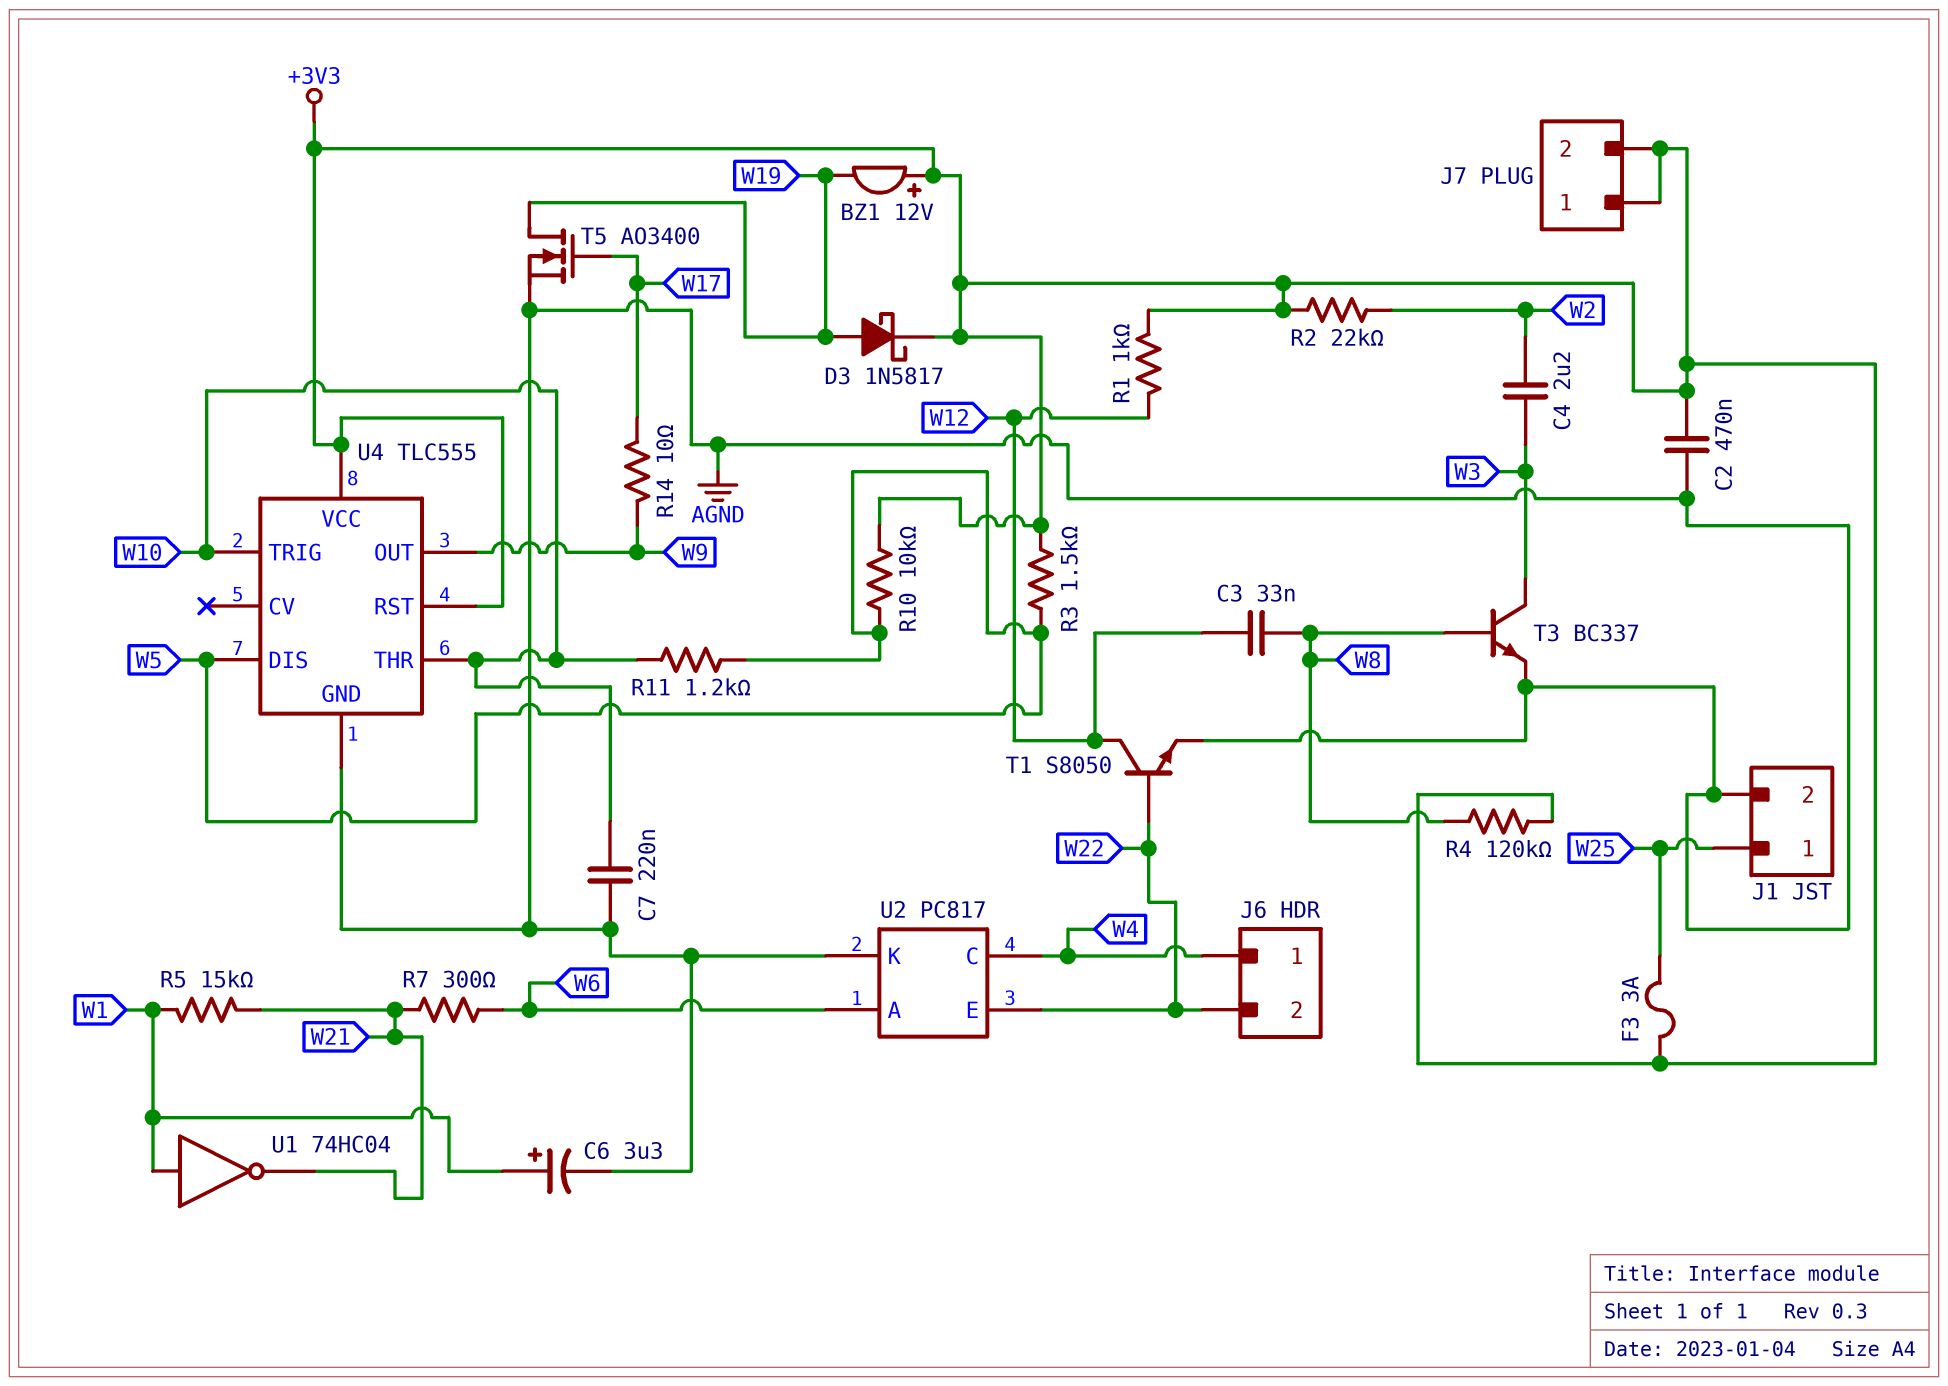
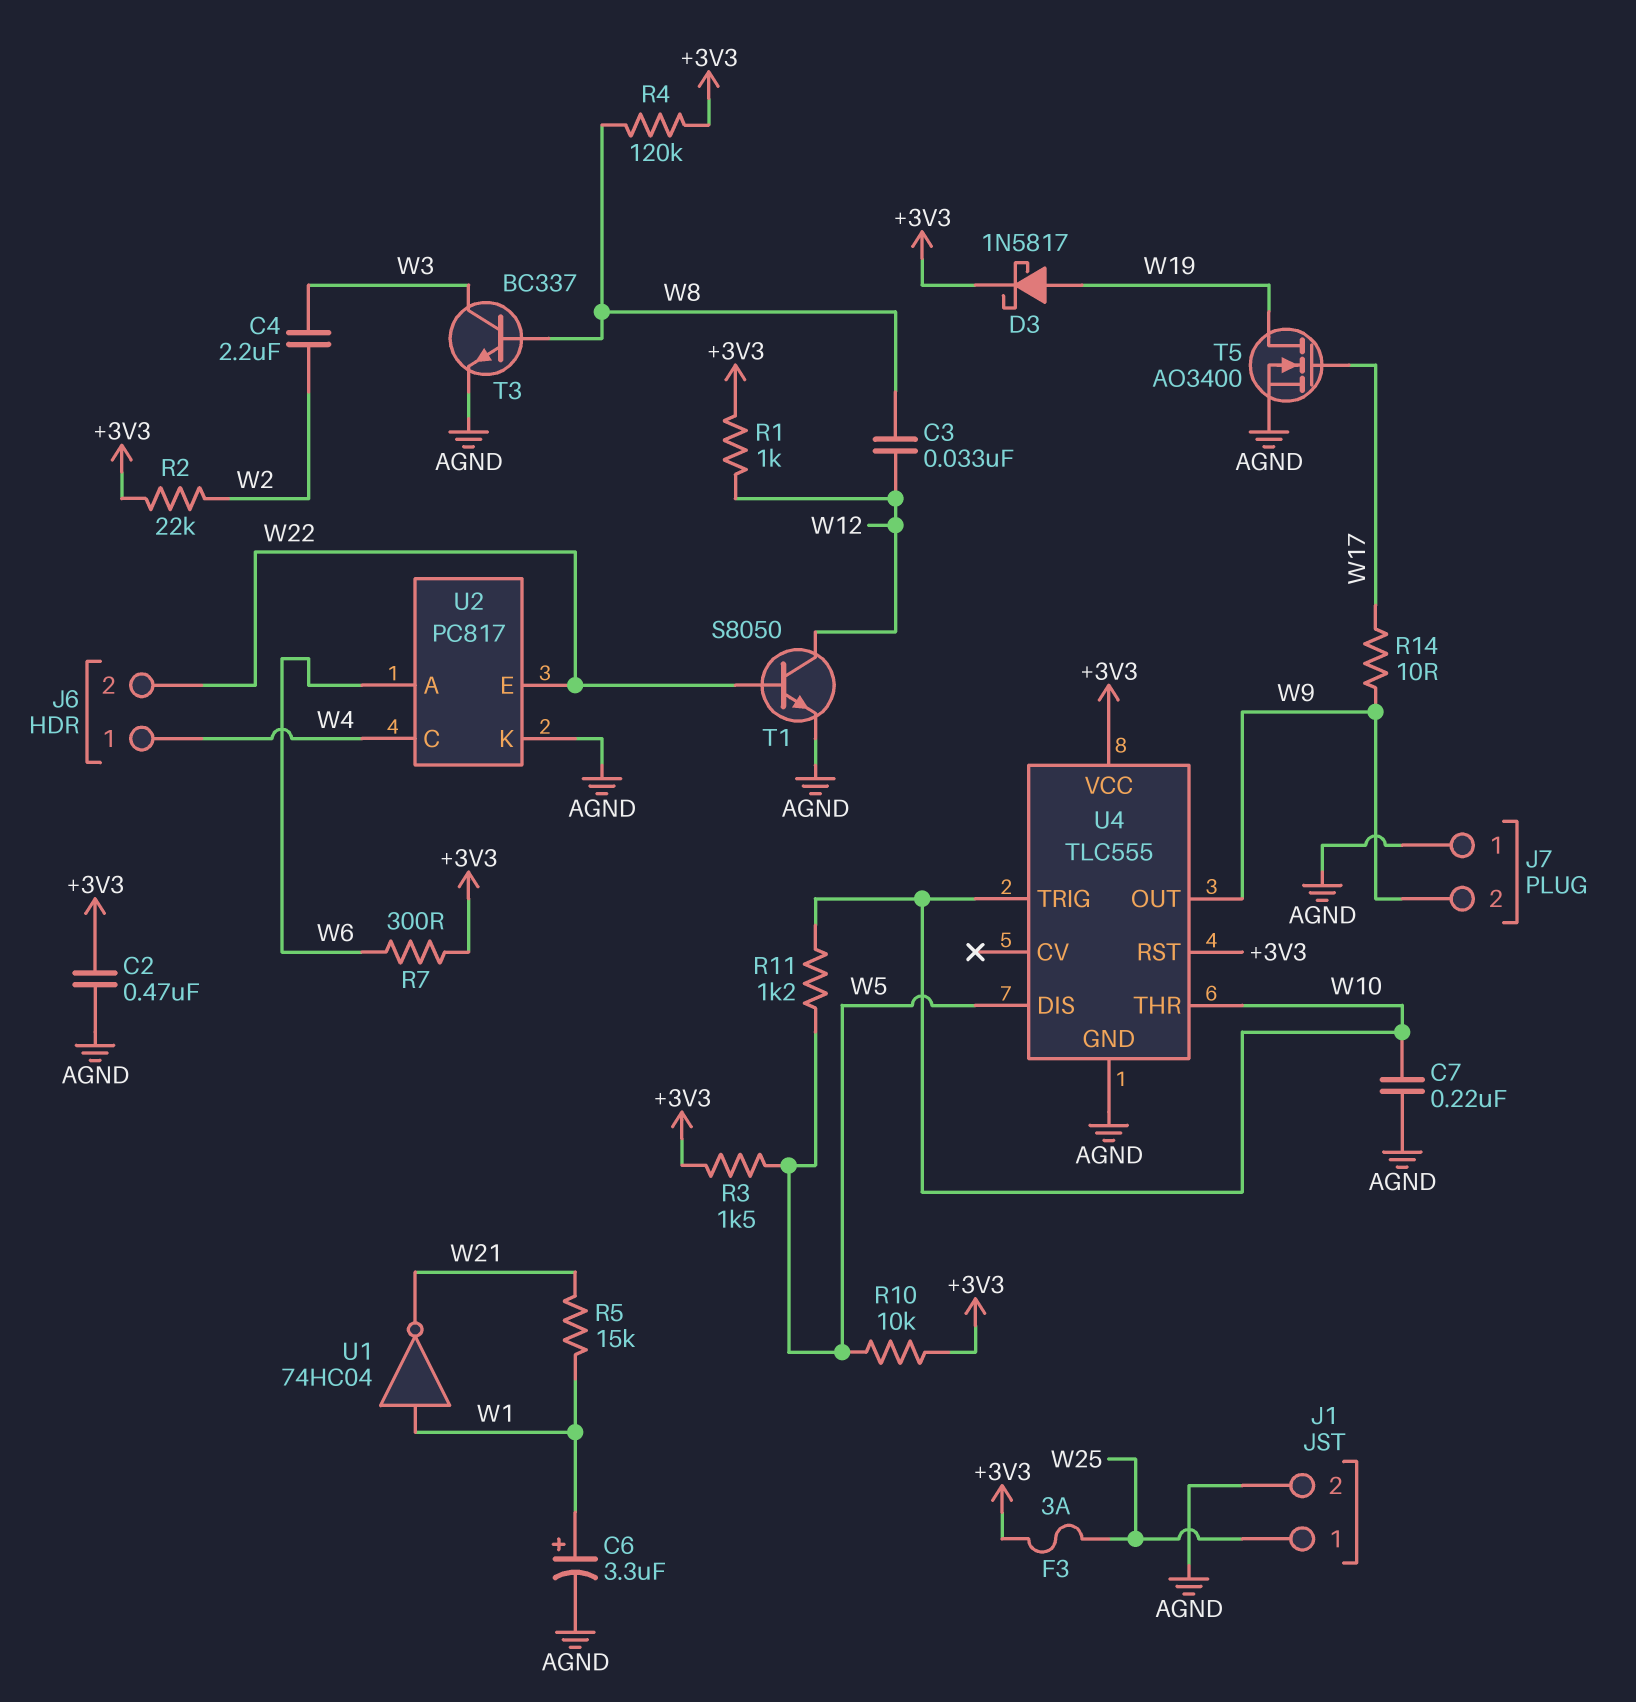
BZ1: buzzer 12V (plus +3V3, minus W19) -> none
J7 pin 1: +3V3 -> AGND
J7 pin 2: +3V3 -> W9
R7: 300 (W6, W21) -> 300 (+3V3, W6)

